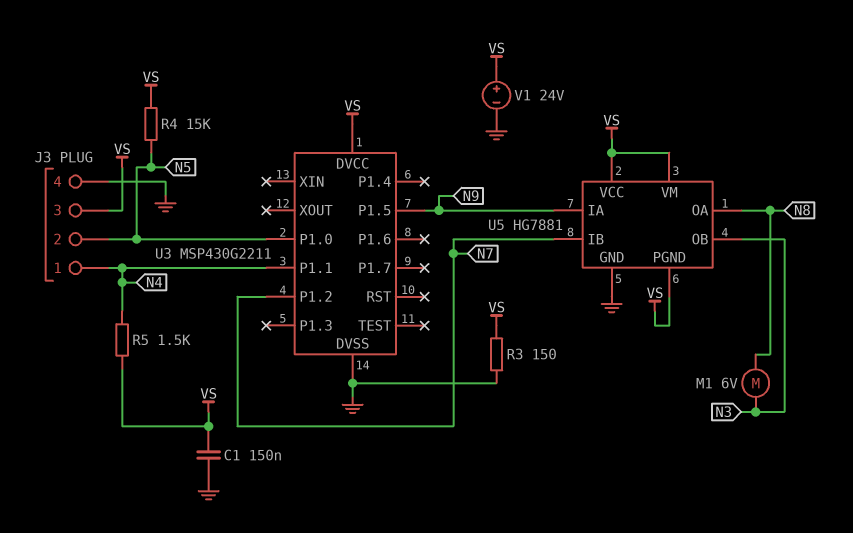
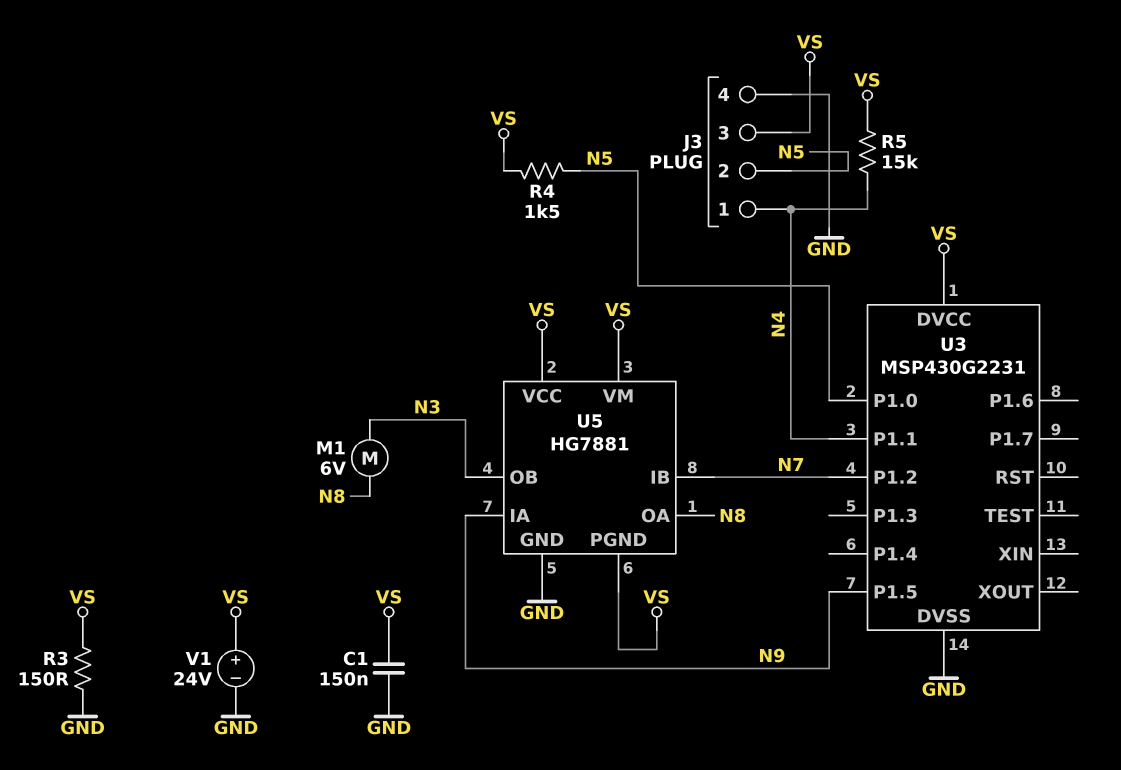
R4: 15k (N5, VS) -> 1.5k (N5, VS)
R5: 1.5k (N4, VS) -> 15k (N4, VS)
U3: MSP430G2211 -> MSP430G2231

